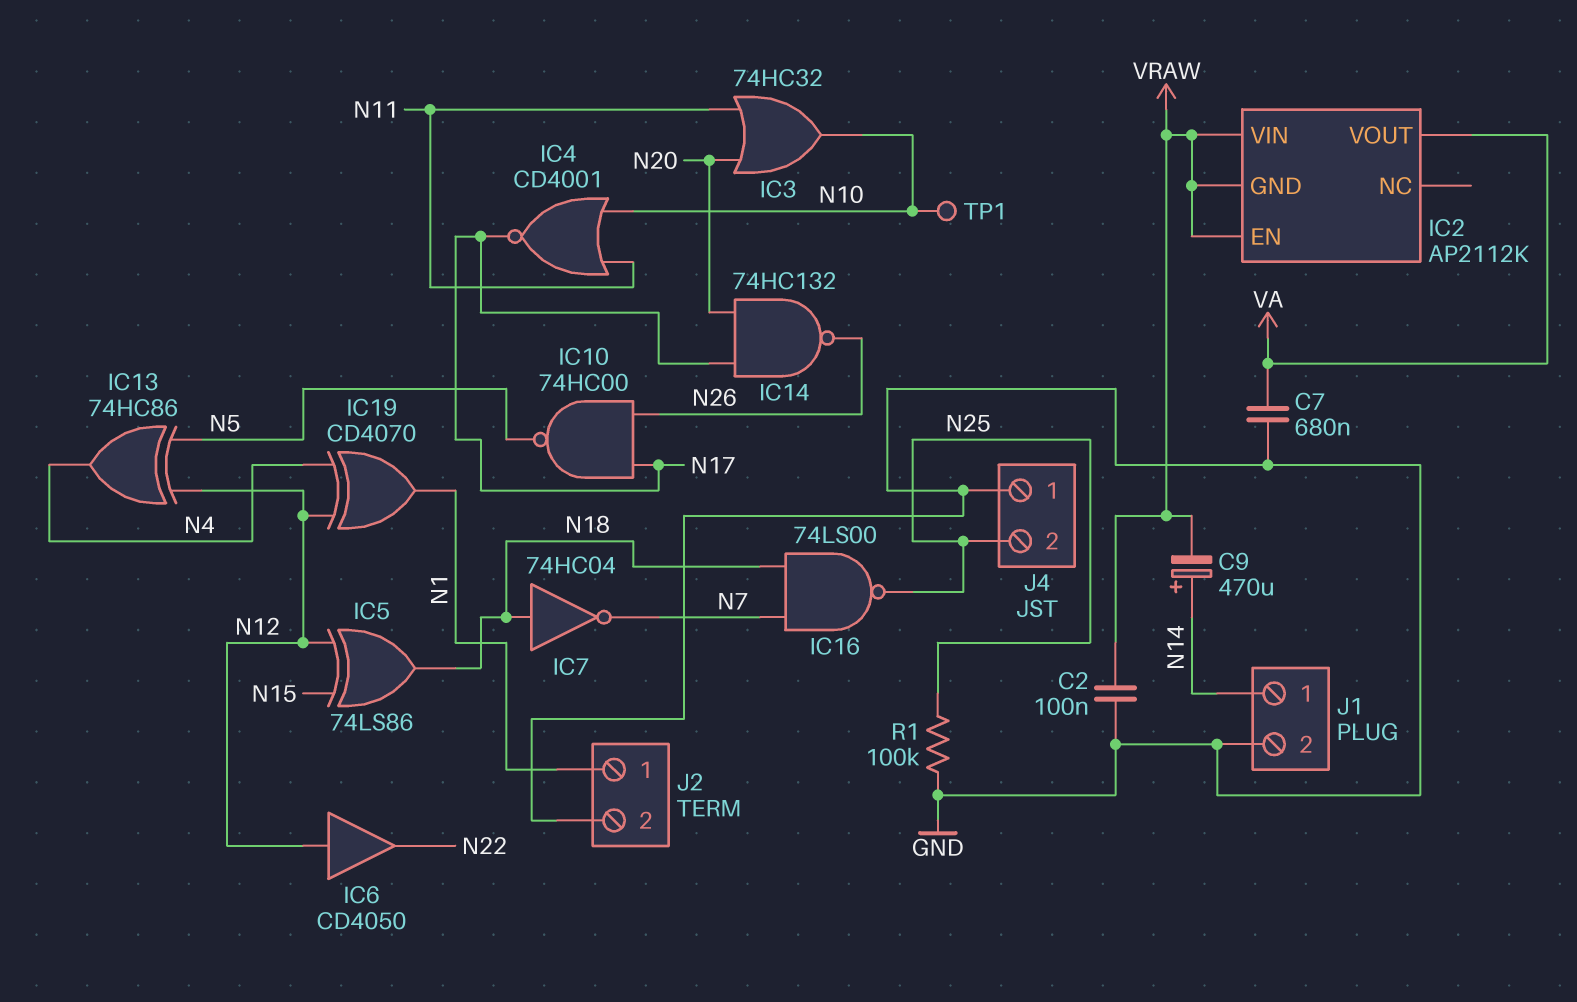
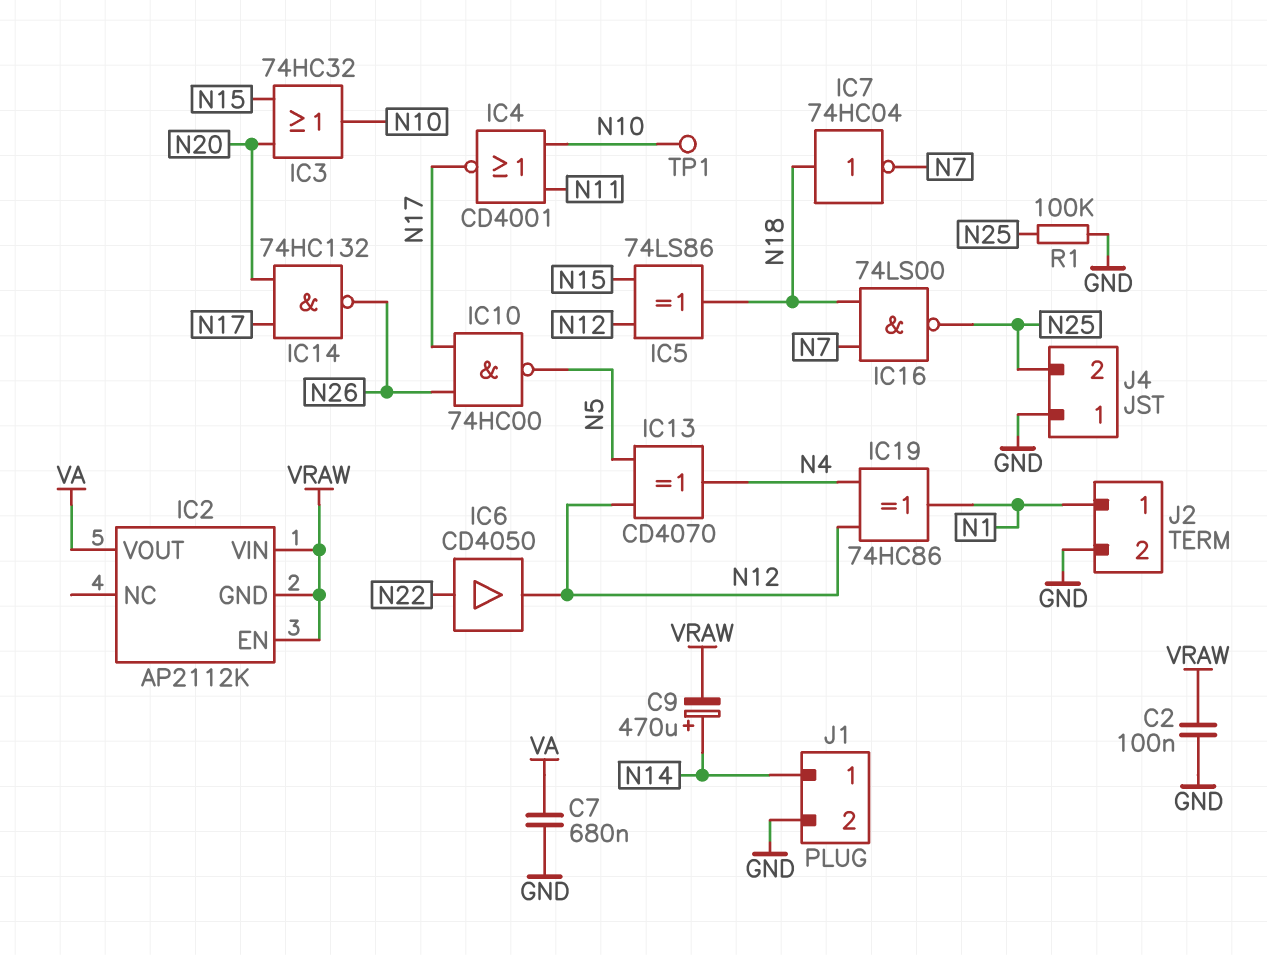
IC3: OR 74HC32 (in N11, in N20, out N10) -> OR 74HC32 (in N15, in N20, out N10)
IC6: buffer CD4050 (in N12, out N22) -> buffer CD4050 (in N22, out N12)
IC13: XOR 74HC86 (in N5, in N12, out N4) -> XOR CD4070 (in N5, in N12, out N4)
IC19: XOR CD4070 (in N4, in N12, out N1) -> XOR 74HC86 (in N4, in N12, out N1)

